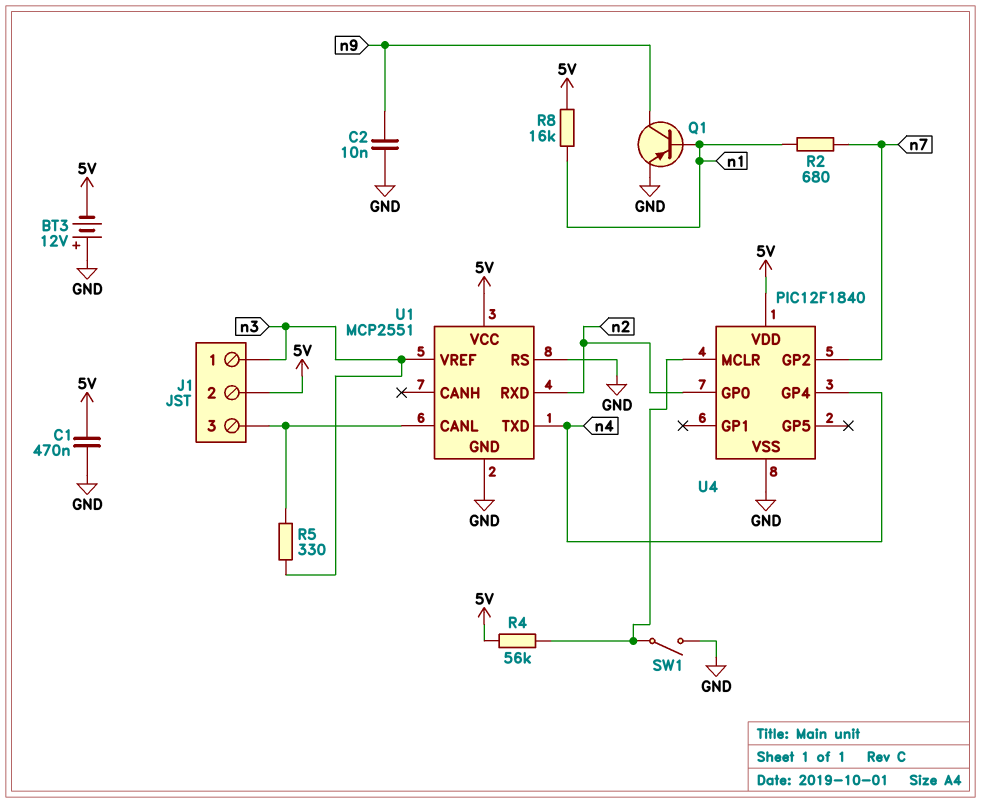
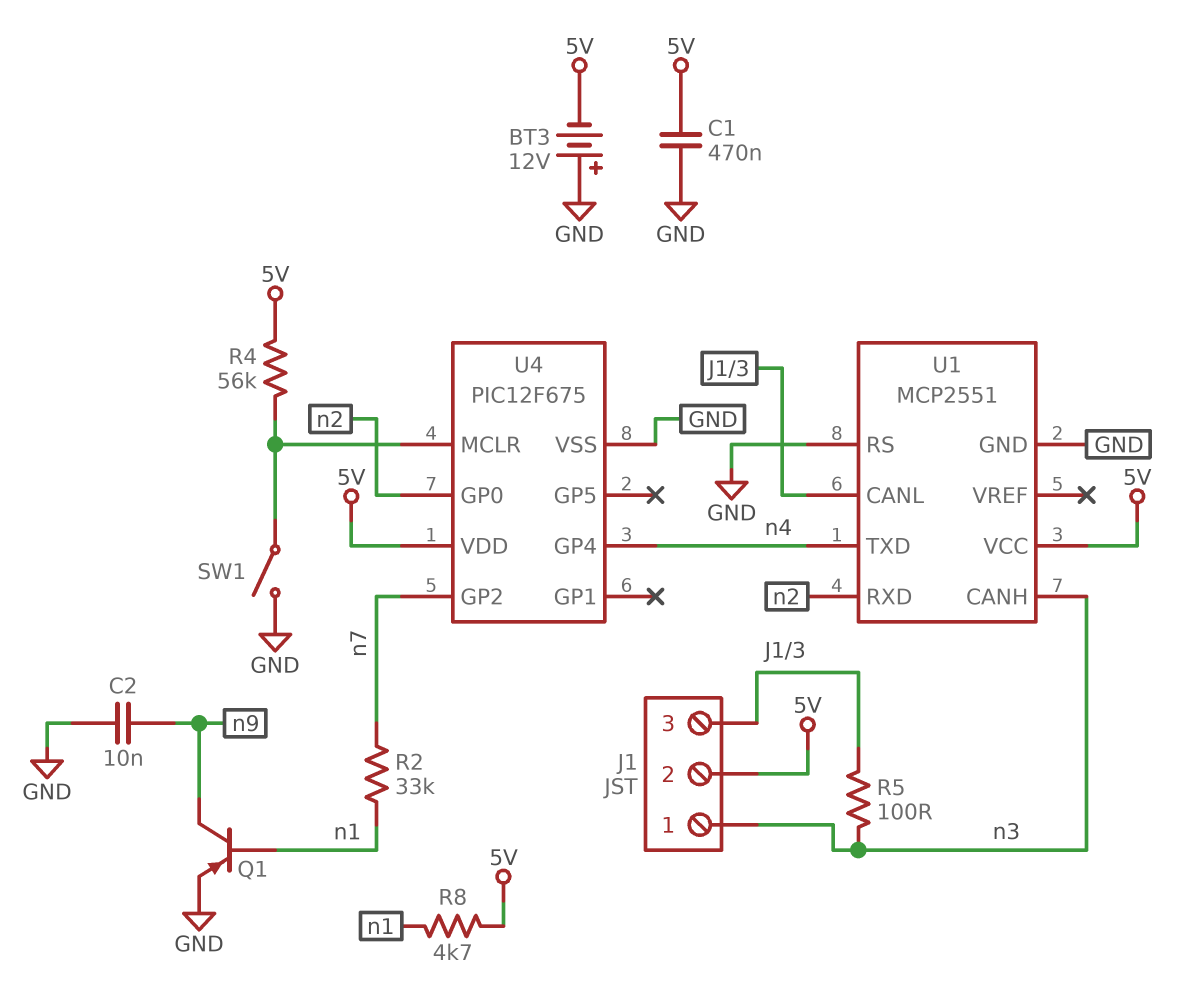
R2: 680 (n1, n7) -> 33k (n1, n7)
R5: 330 (J1/3, n3) -> 100 (J1/3, n3)
R8: 16k (5V, n1) -> 4.7k (5V, n1)
U1 pin CANH: none -> n3
U1 pin VREF: n3 -> none
U4: PIC12F1840 -> PIC12F675

